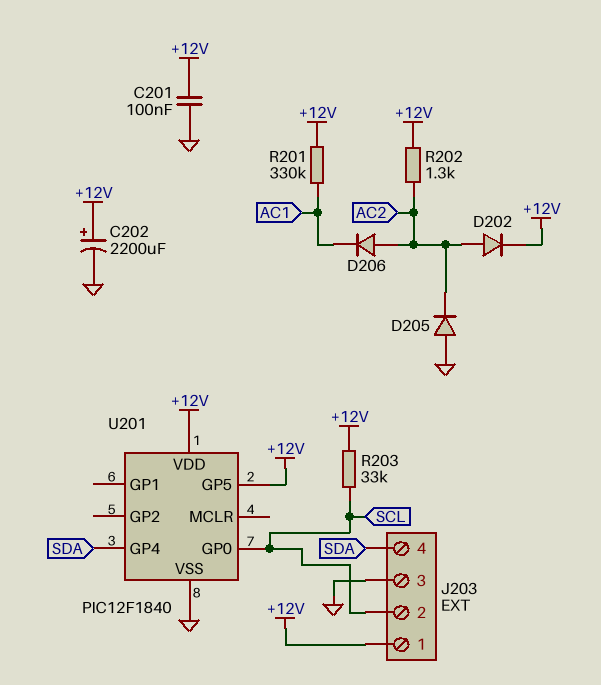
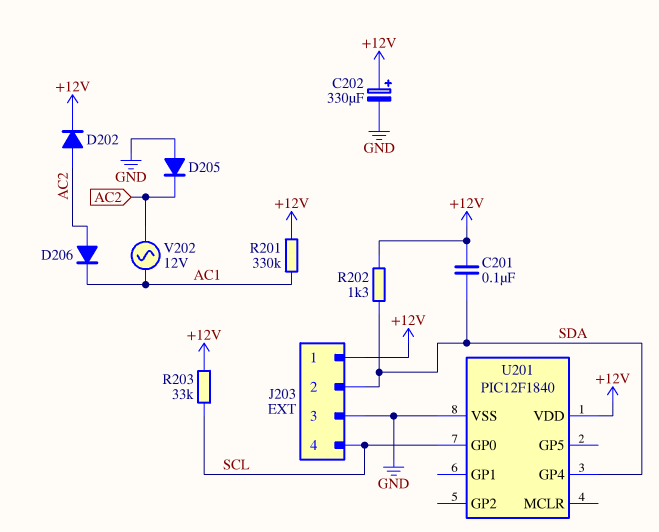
C201: 100nF (+12V, GND) -> 100nF (+12V, SDA)
C202: 2200uF (plus +12V, minus GND) -> 330uF (plus +12V, minus GND)
J203 pin 2: SCL -> SDA
J203 pin 4: SDA -> SCL
R202: 1.3k (+12V, AC2) -> 1.3k (+12V, SDA)
U201 pin GP5: +12V -> none
V202: none -> AC 12V (AC1, AC2)

